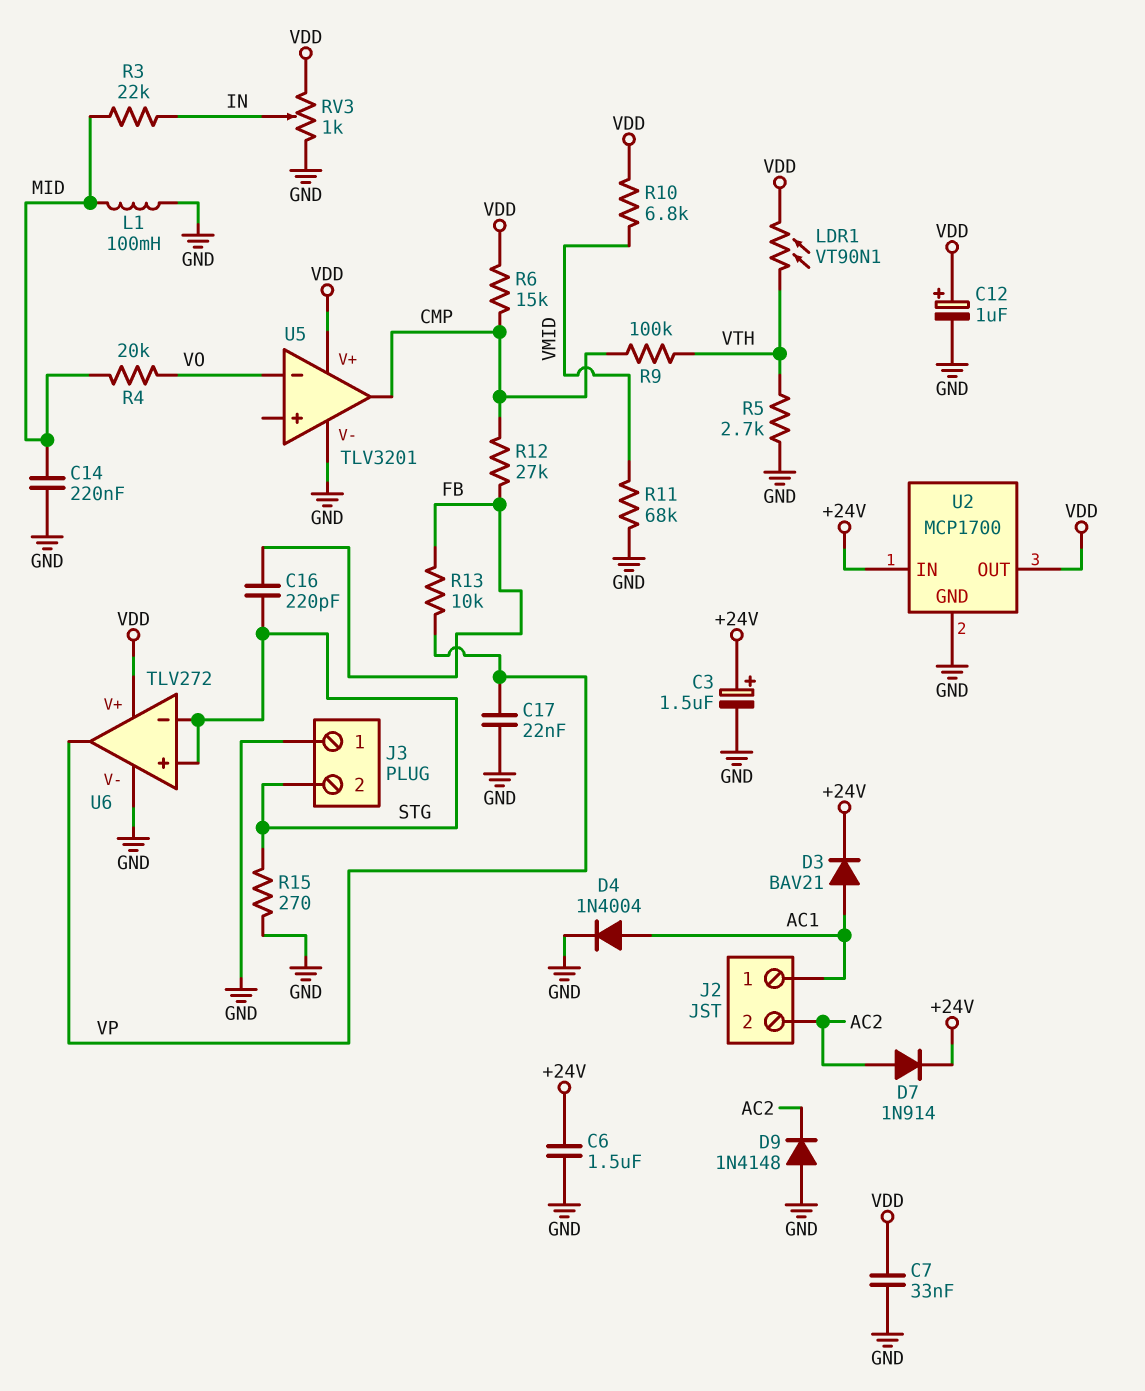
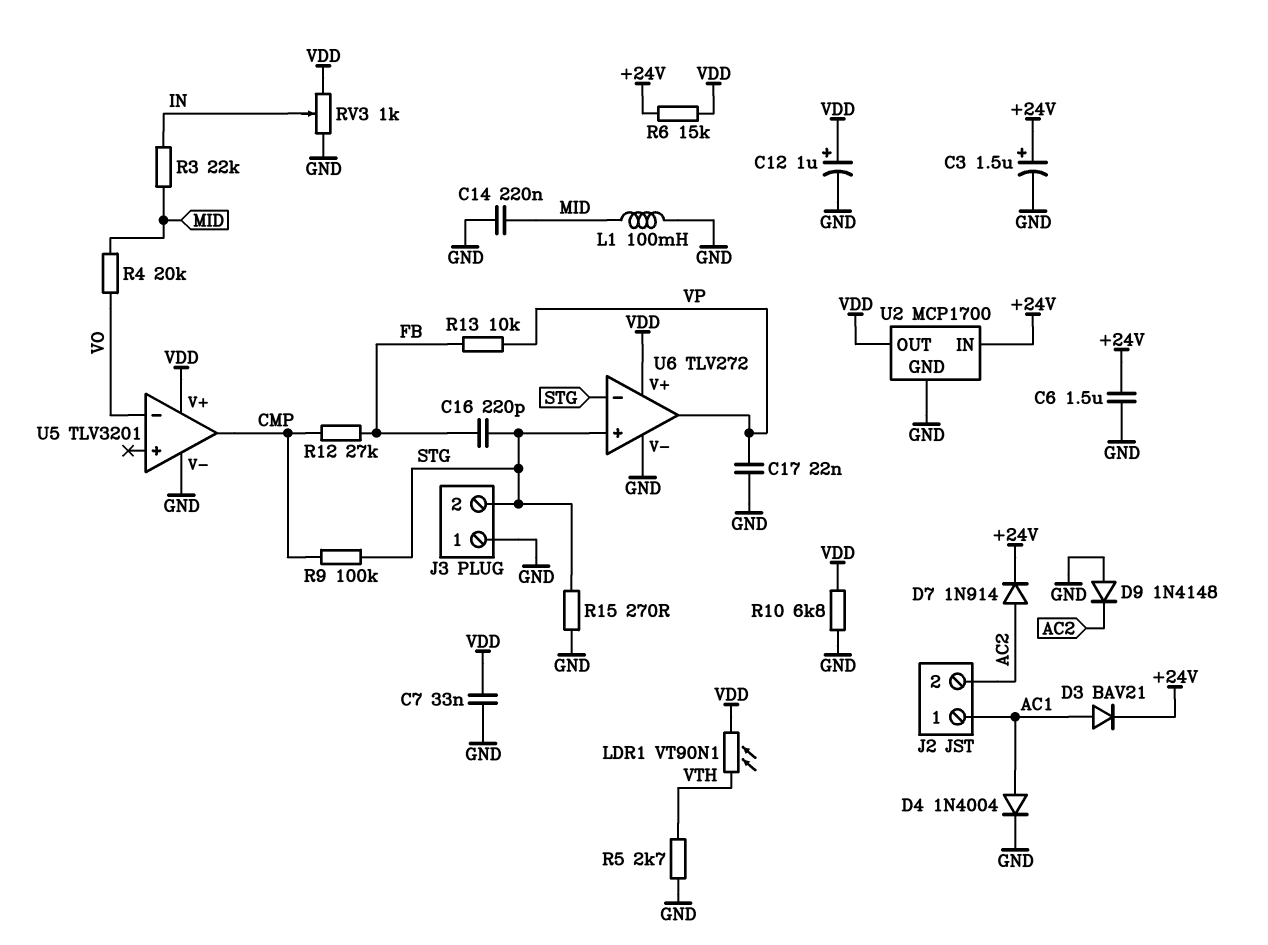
R6: 15k (CMP, VDD) -> 15k (+24V, VDD)
R9: 100k (CMP, VTH) -> 100k (CMP, STG)
R10: 6.8k (VDD, VMID) -> 6.8k (GND, VDD)
R11: 68k (GND, VMID) -> none

